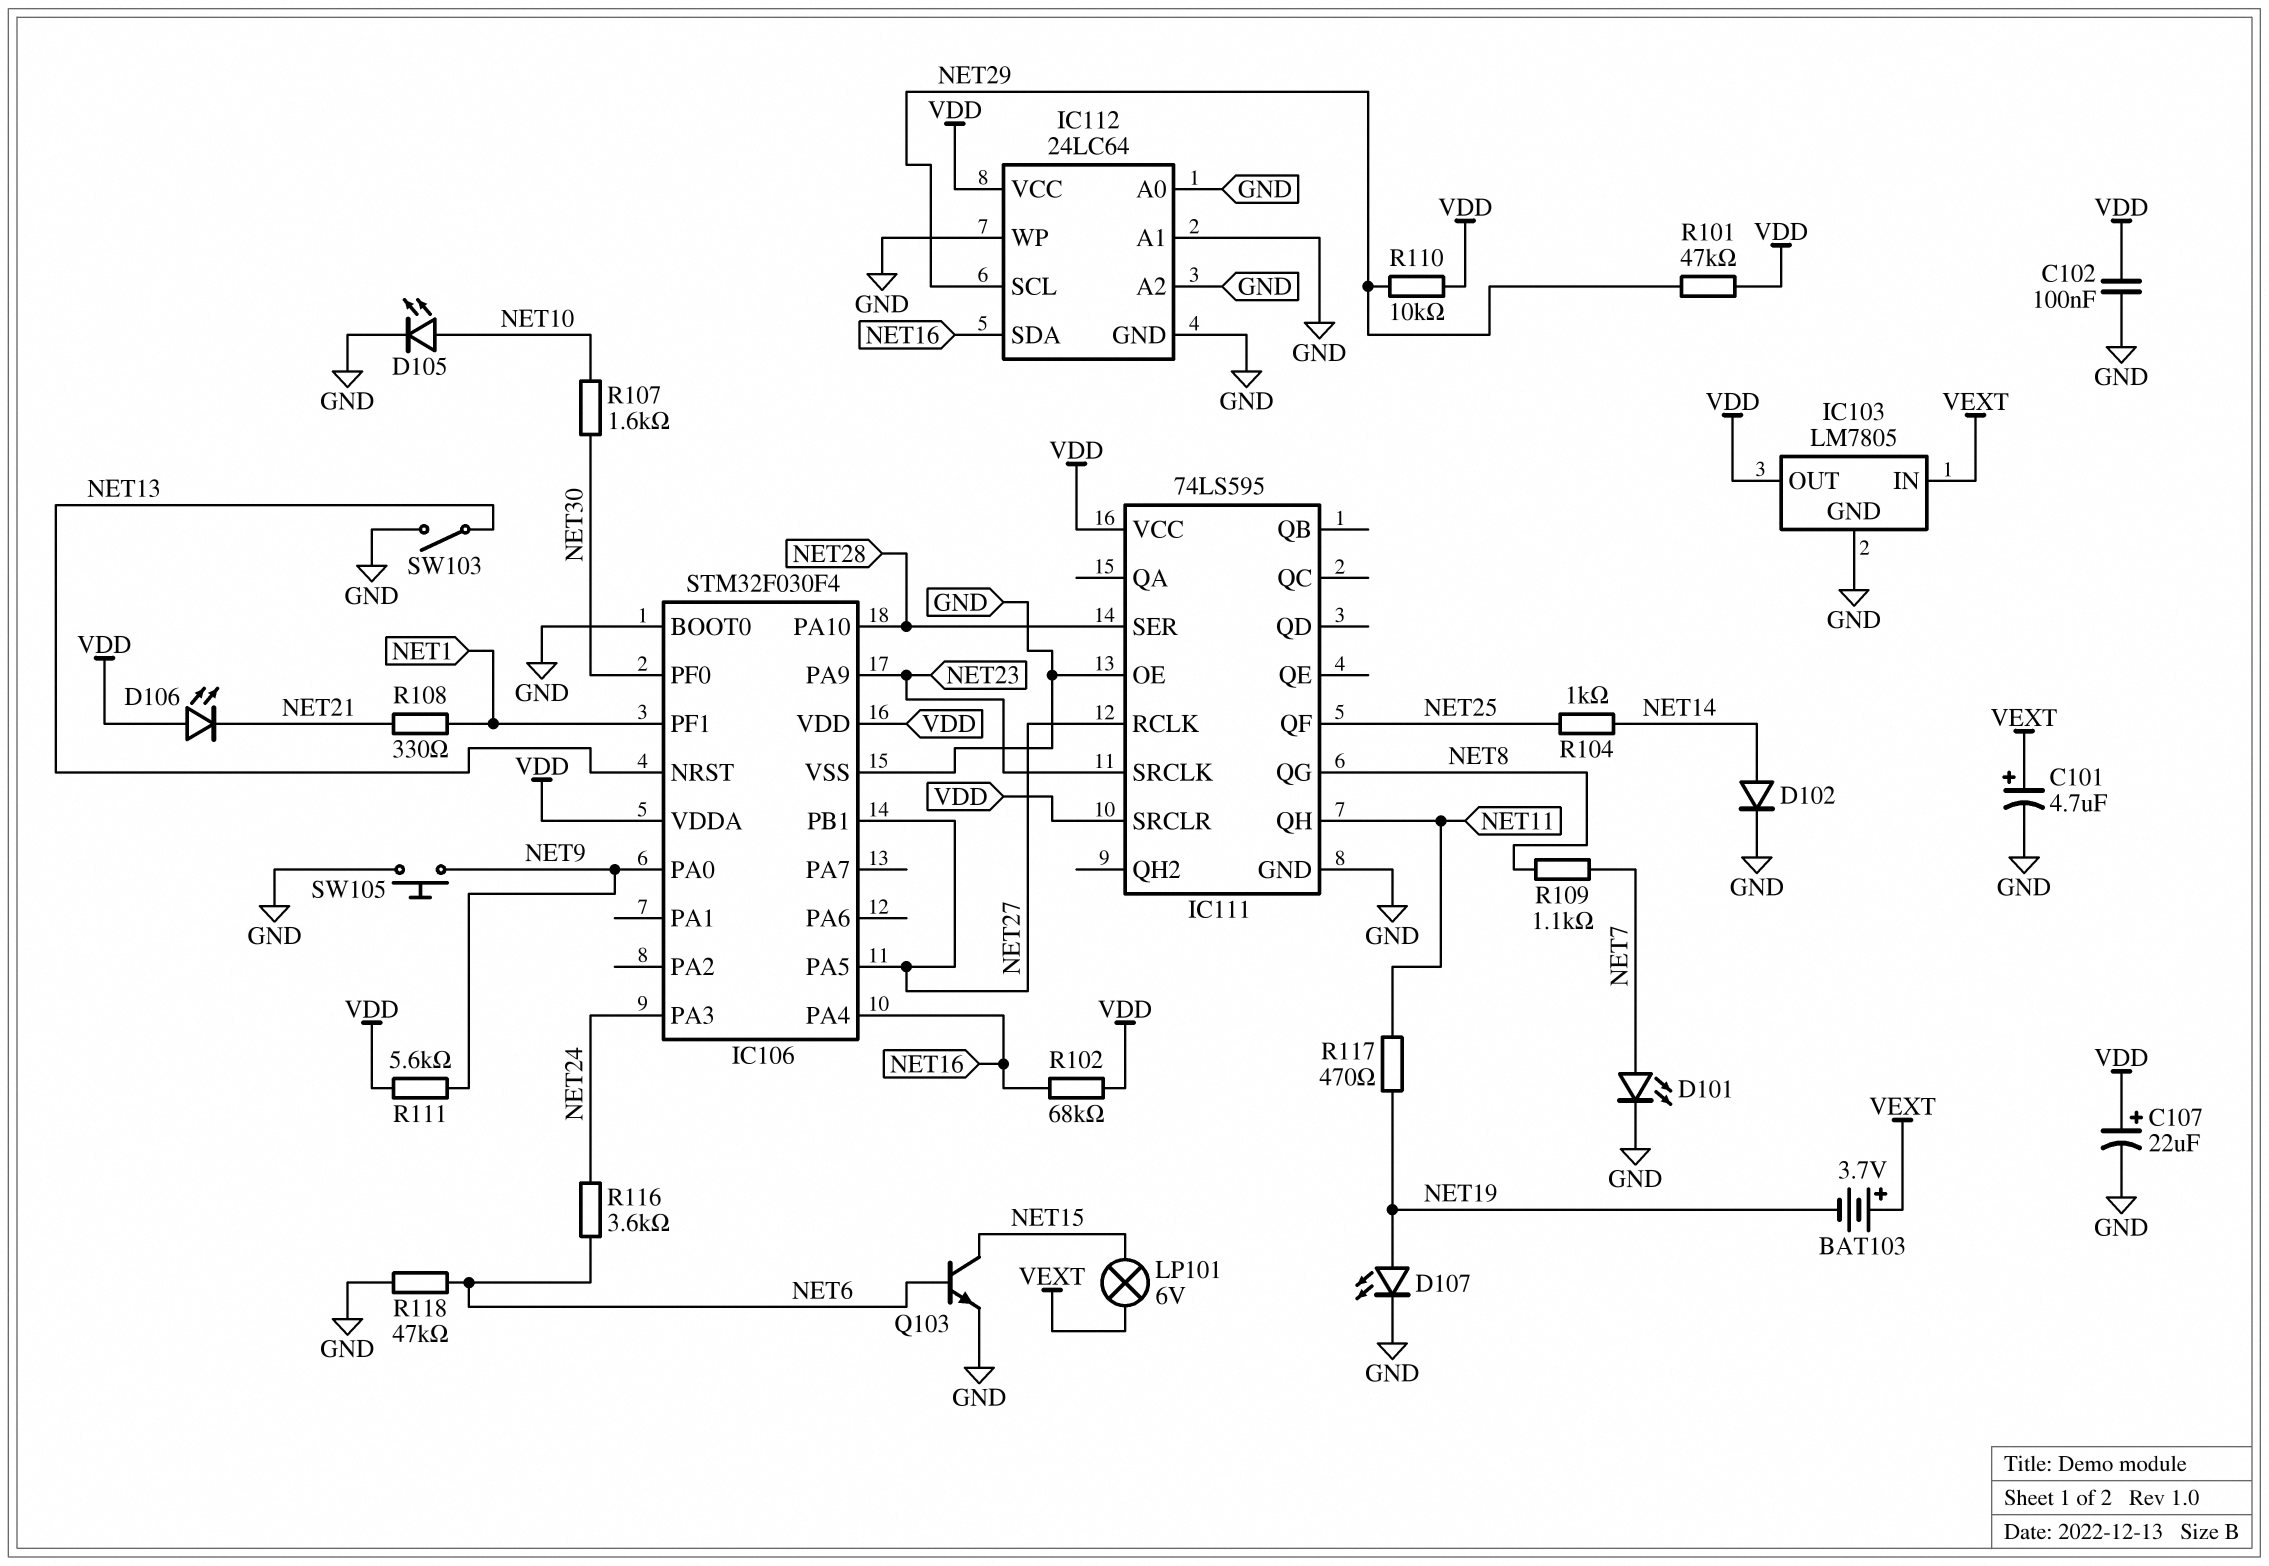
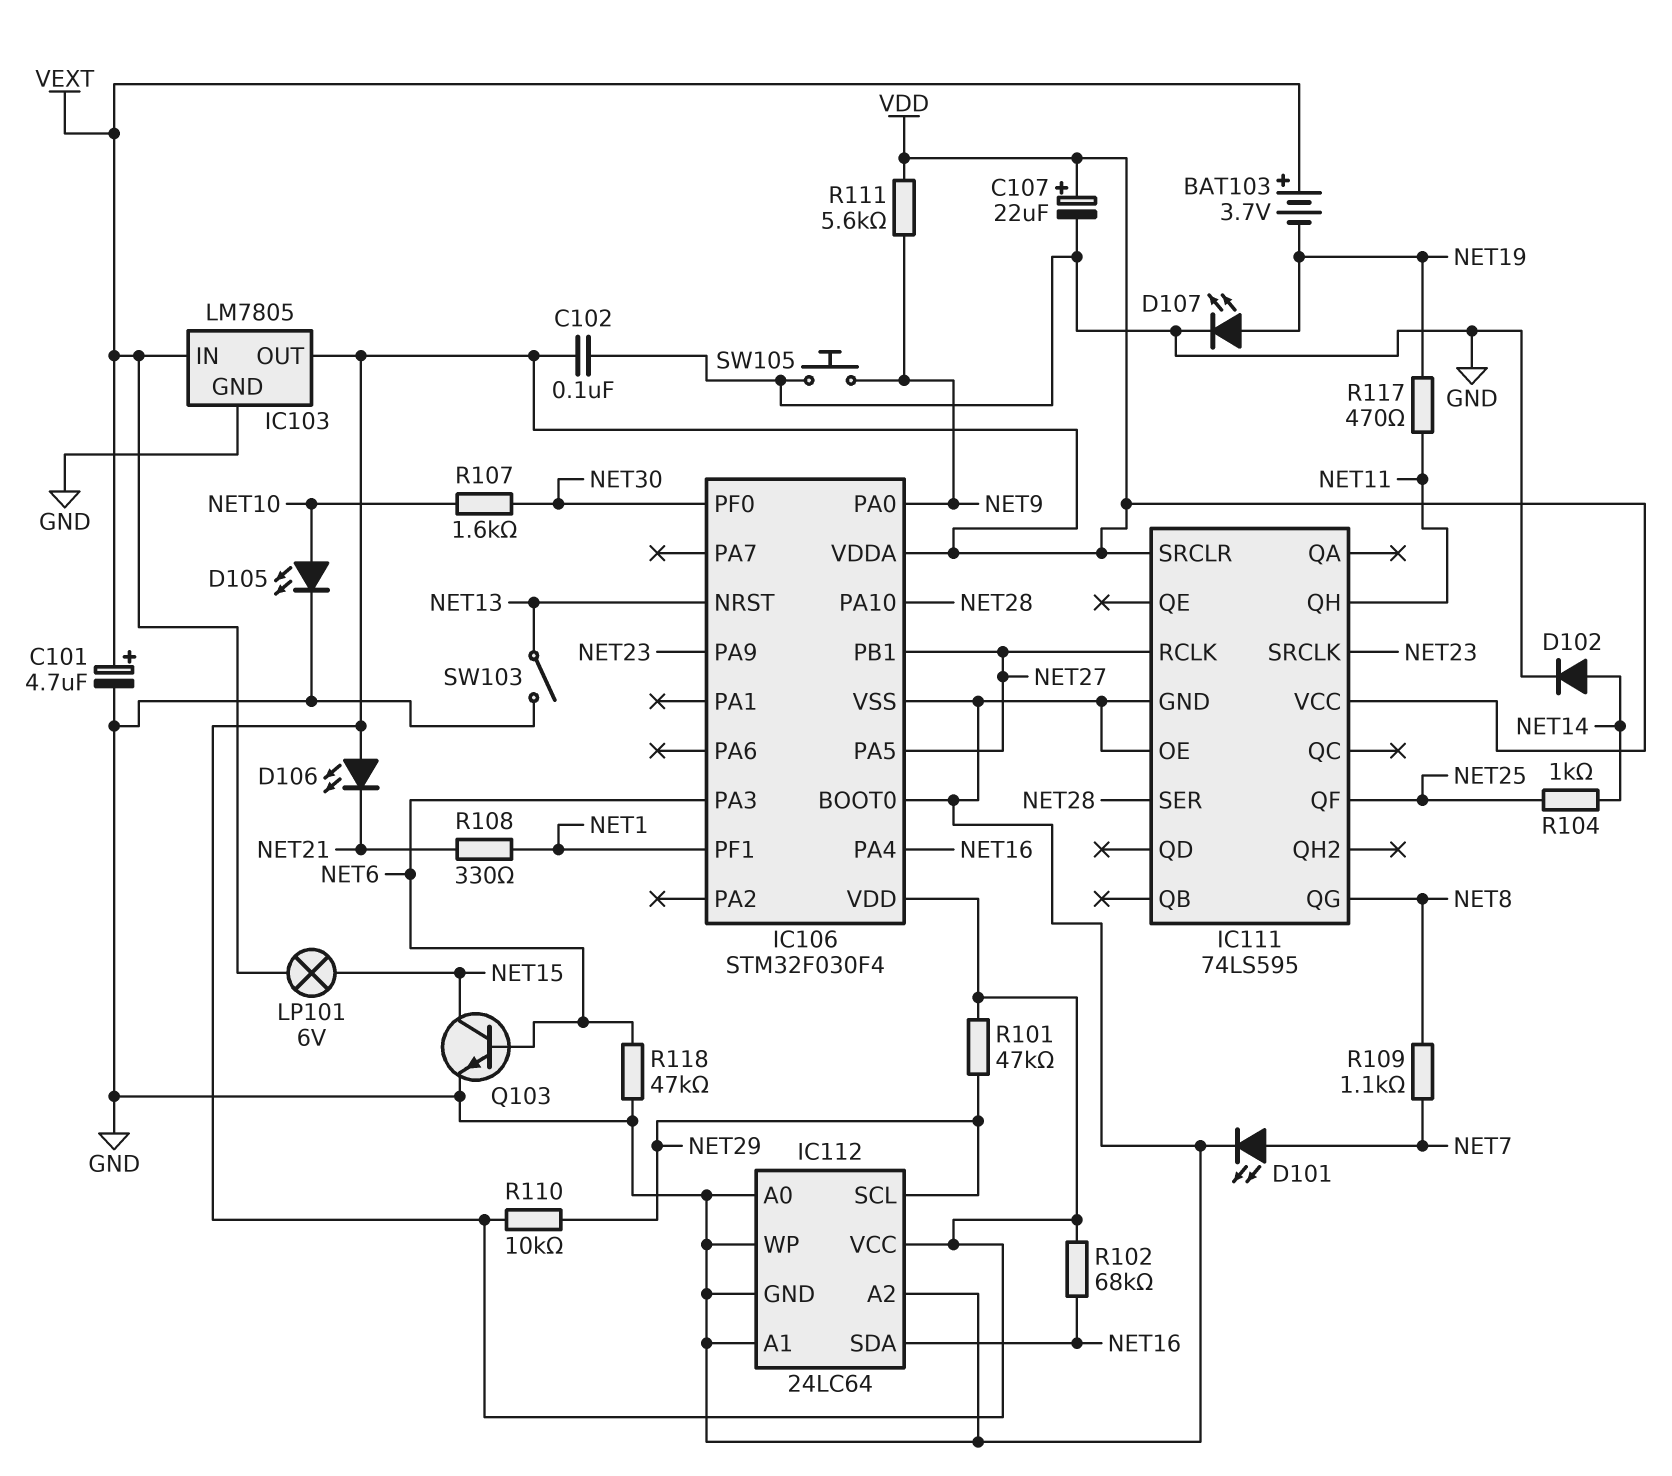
IC106 pin PA3: NET24 -> NET6
R116: 3.6k (NET6, NET24) -> none

